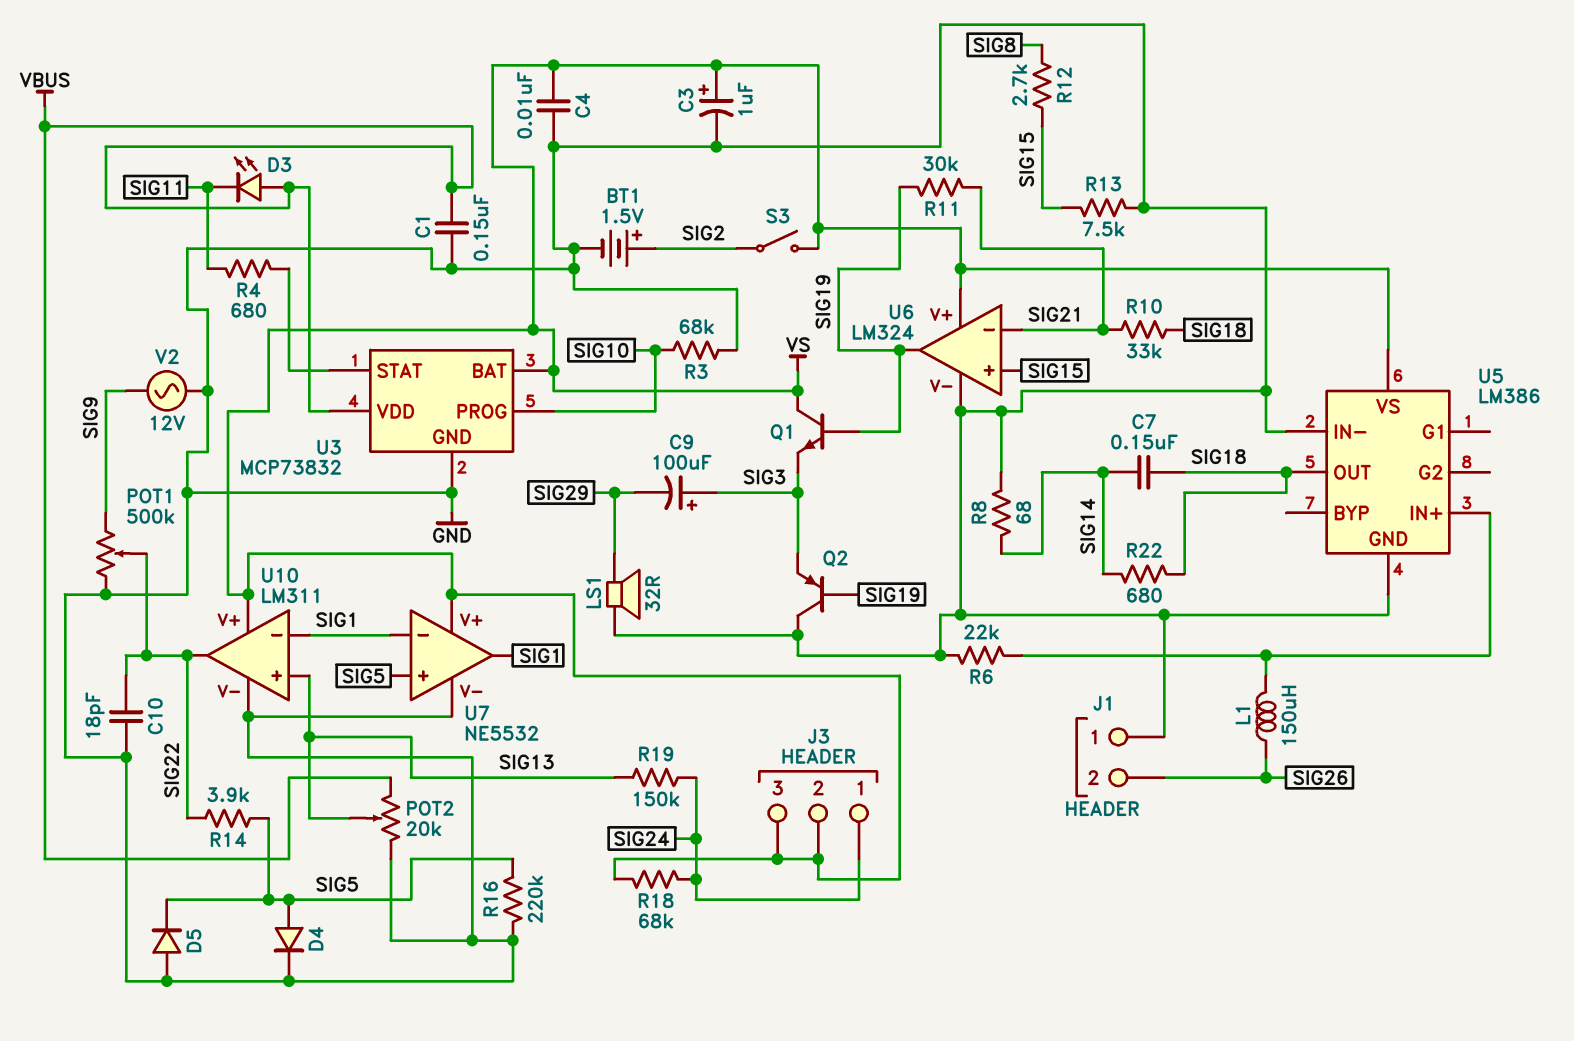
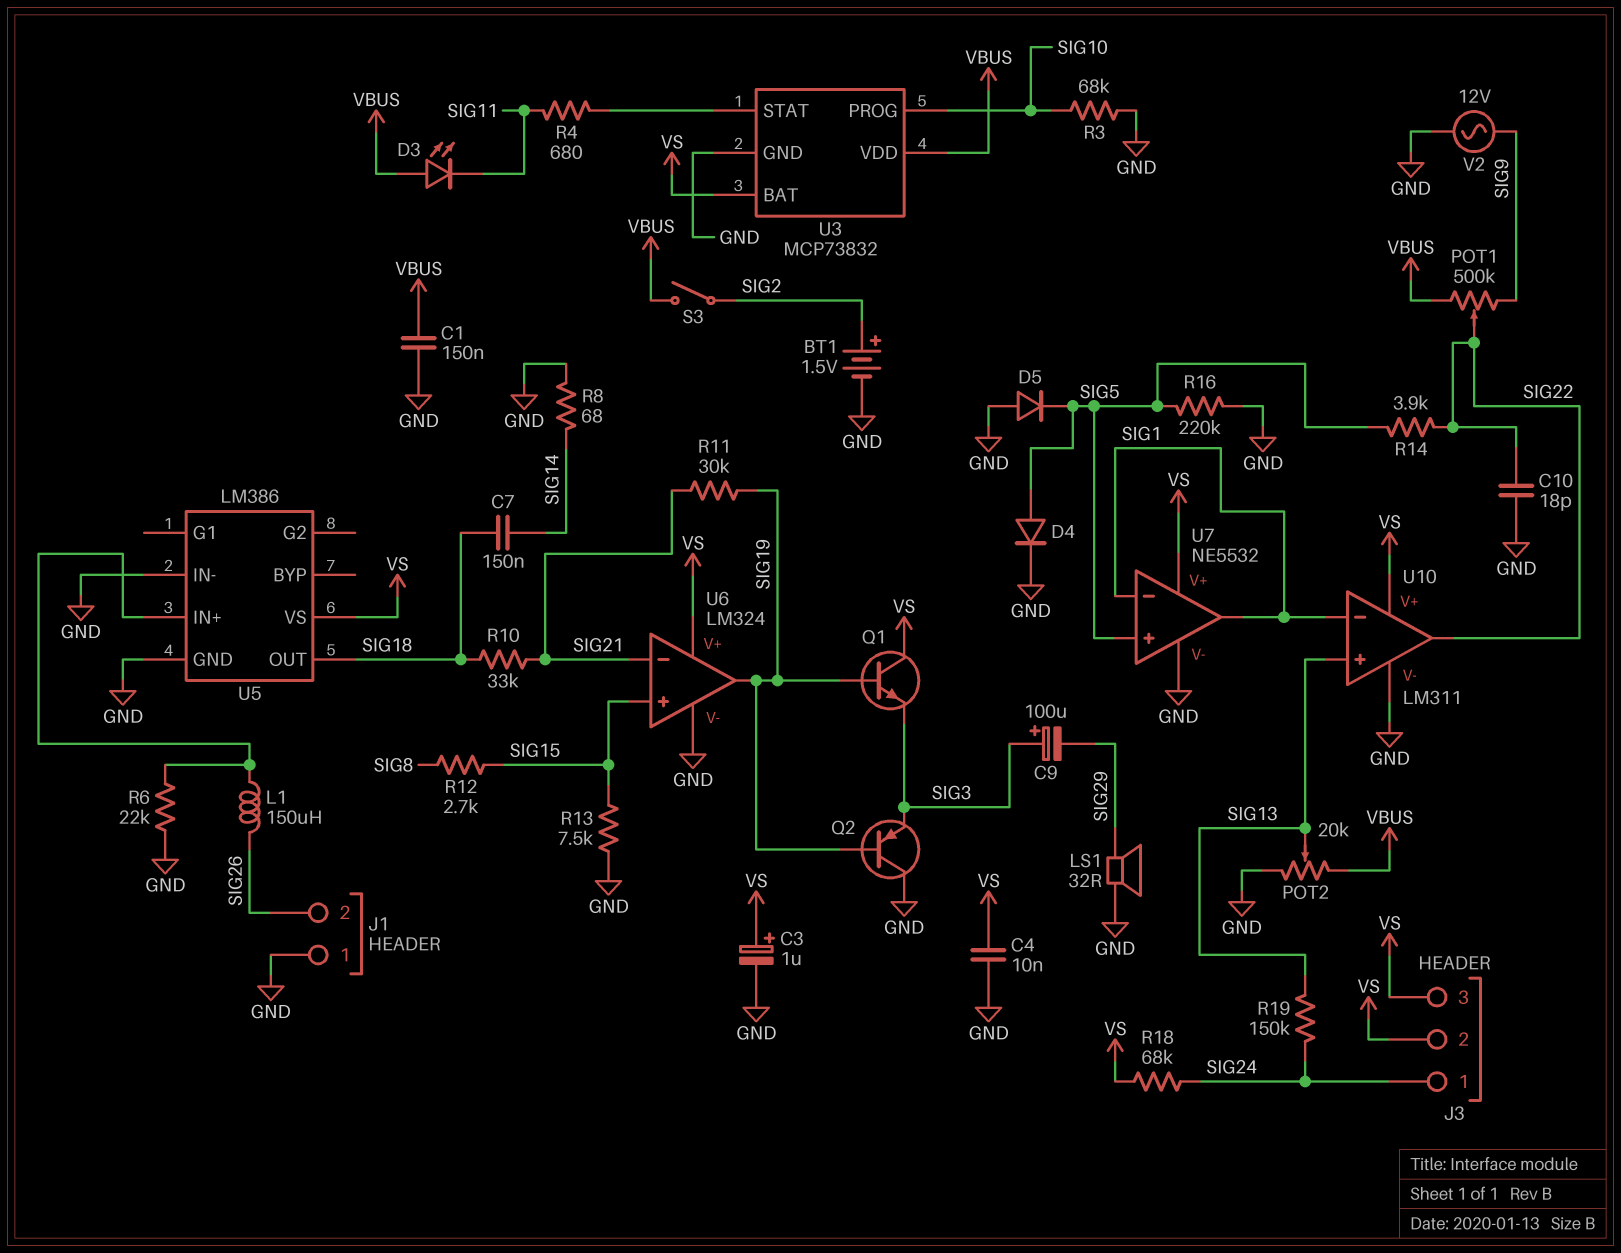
POT1: 500k (GND, SIG9, wiper SIG22) -> 500k (SIG9, VBUS, wiper SIG22)
R22: 680 (SIG14, SIG18) -> none
S3: switch (SIG2, VS) -> switch (SIG2, VBUS)

